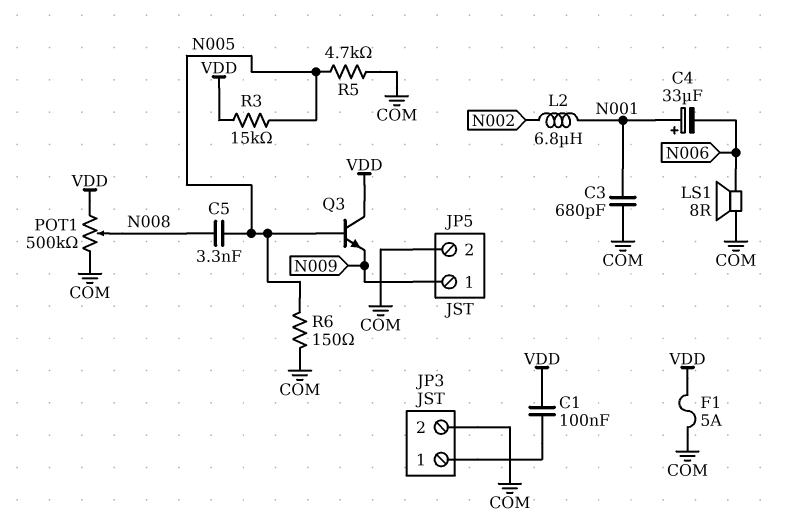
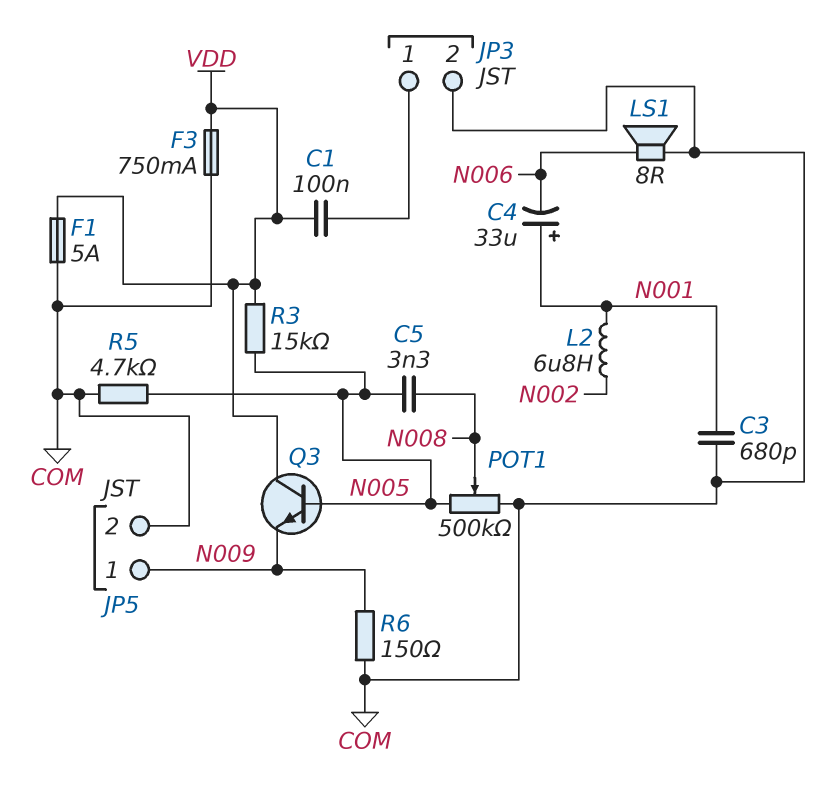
F3: none -> 750mA (COM, VDD)
POT1: 500k (COM, VDD, wiper N008) -> 500k (COM, N005, wiper N008)
R6: 150 (COM, N005) -> 150 (COM, N009)

